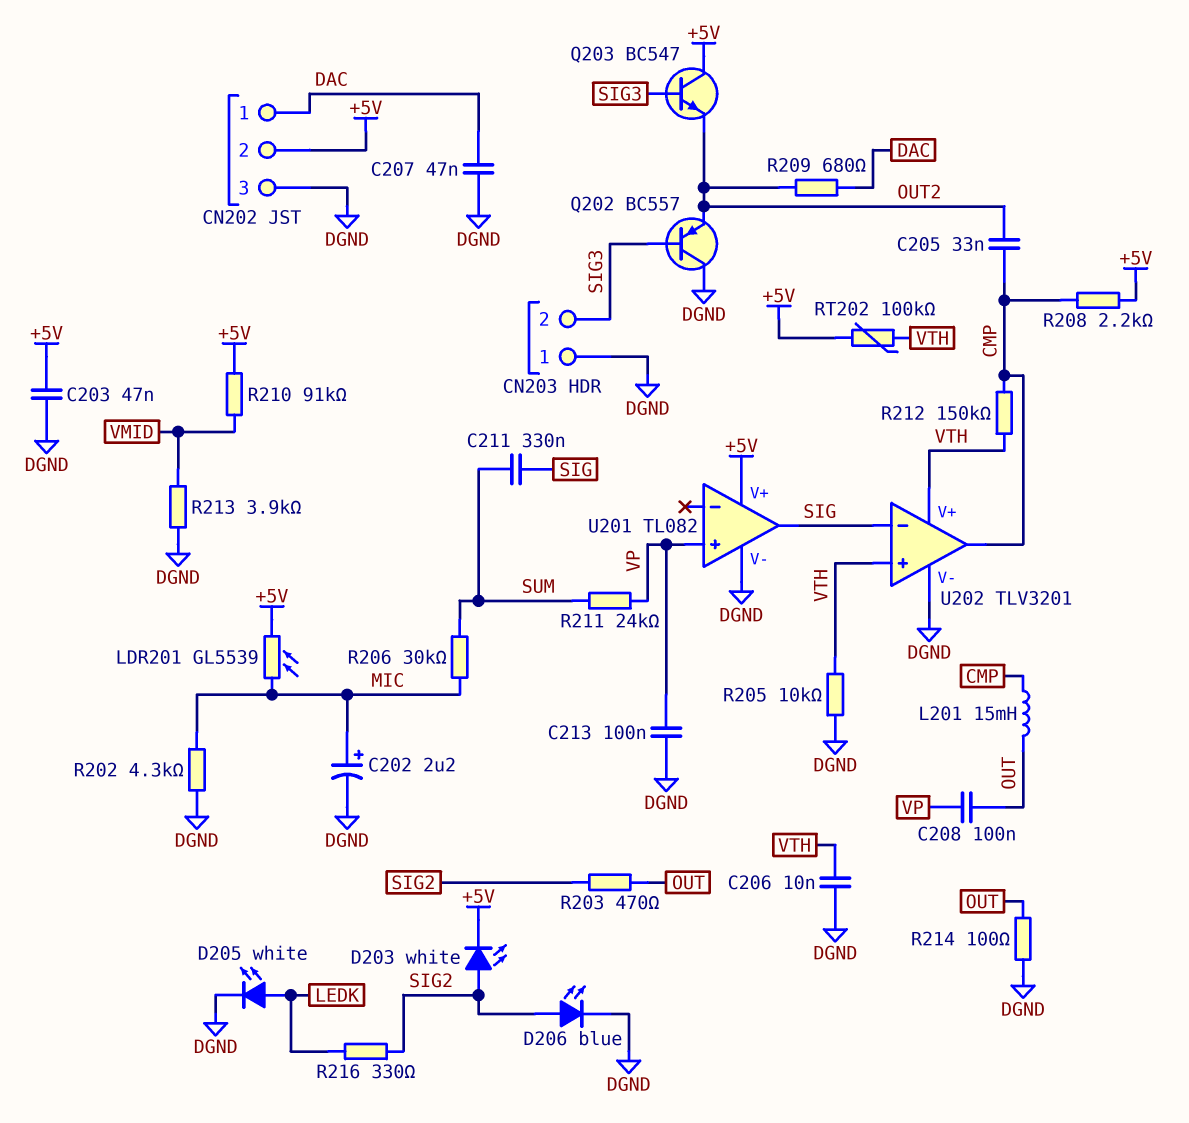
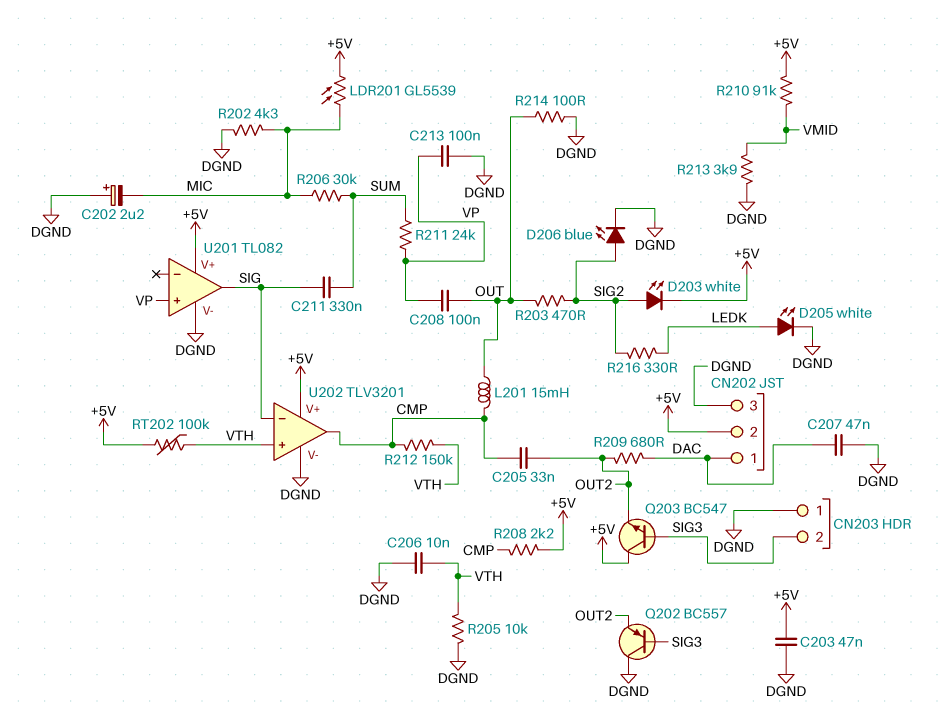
C202: 2.2uF (plus MIC, minus DGND) -> 2.2uF (plus DGND, minus MIC)
U202 pin V+: VTH -> +5V

